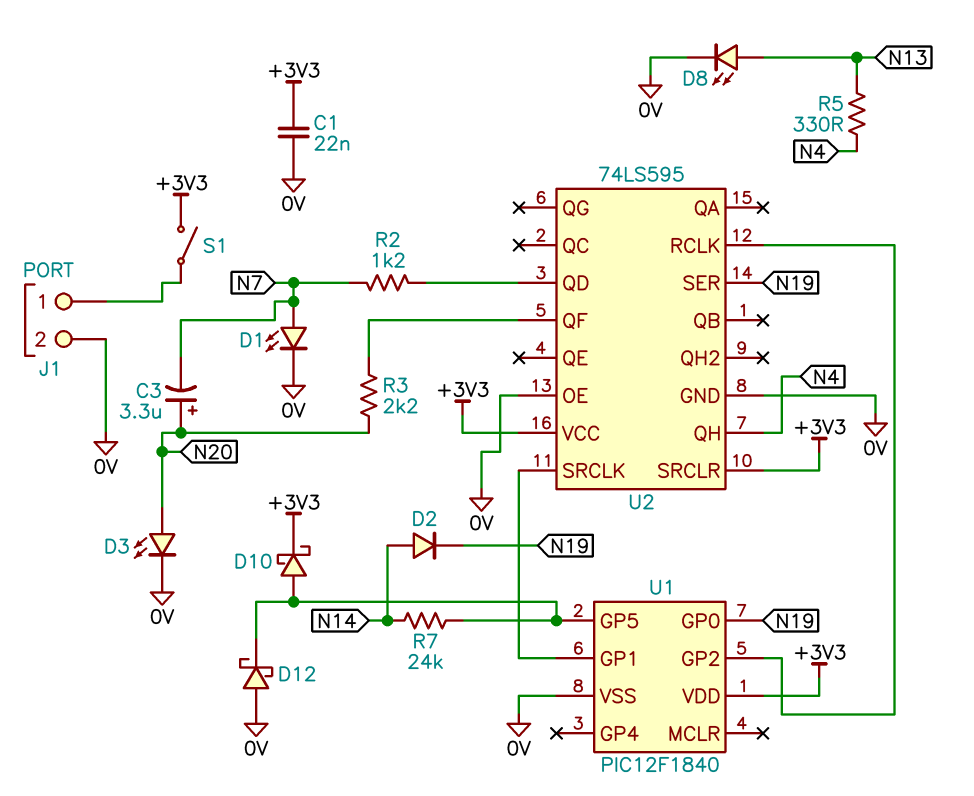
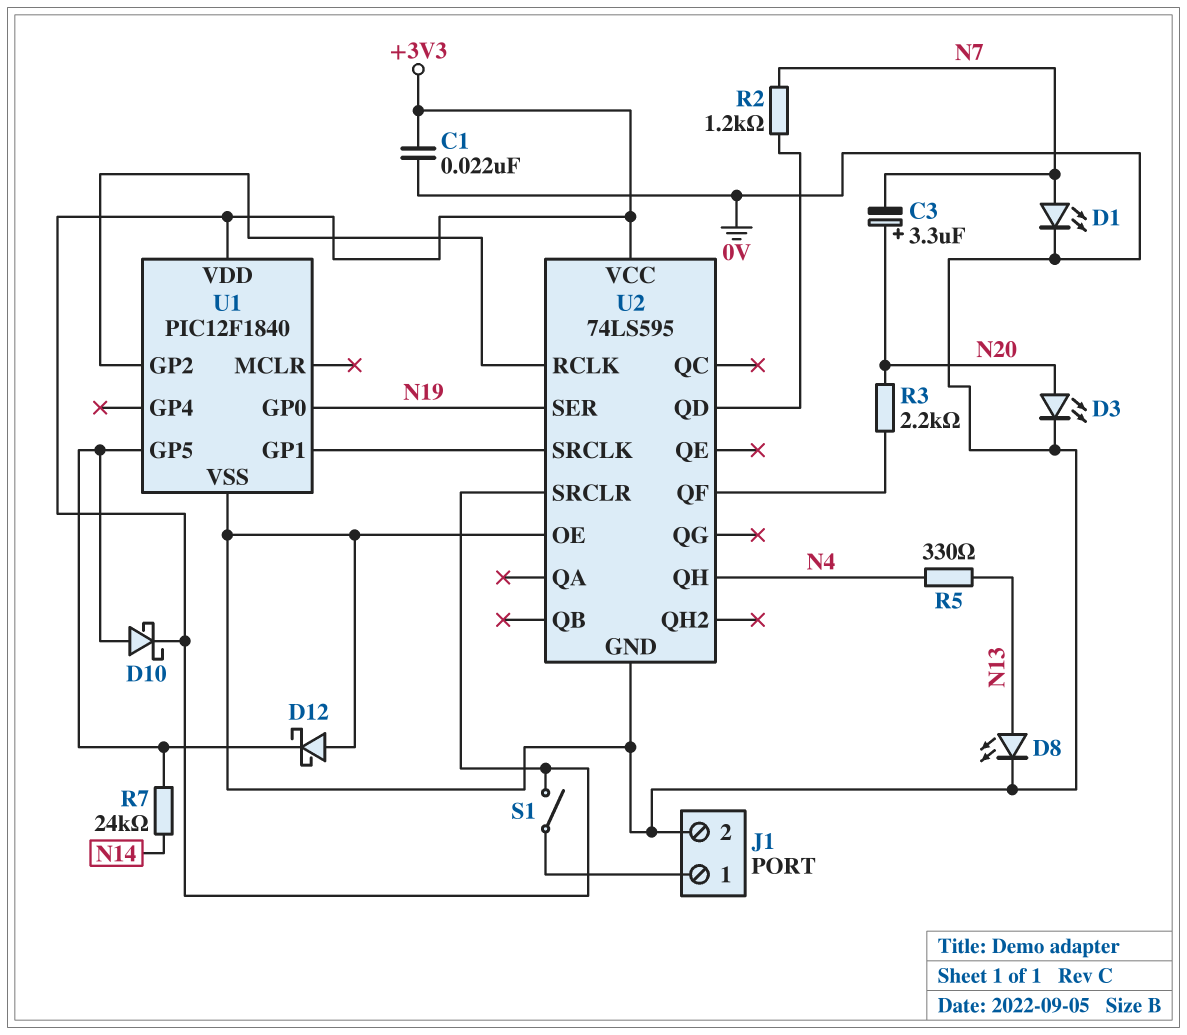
D2: diode (A N14, K N19) -> none

